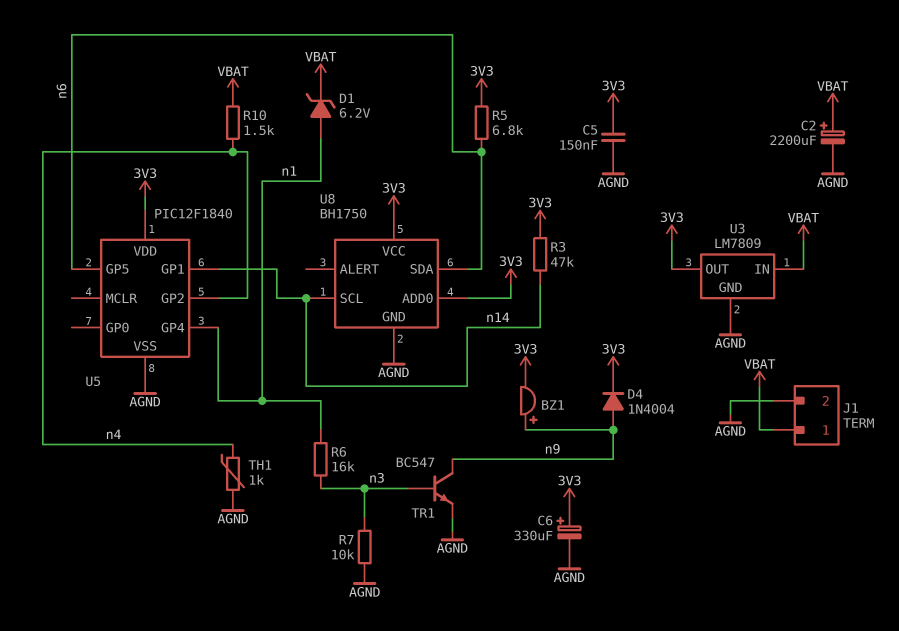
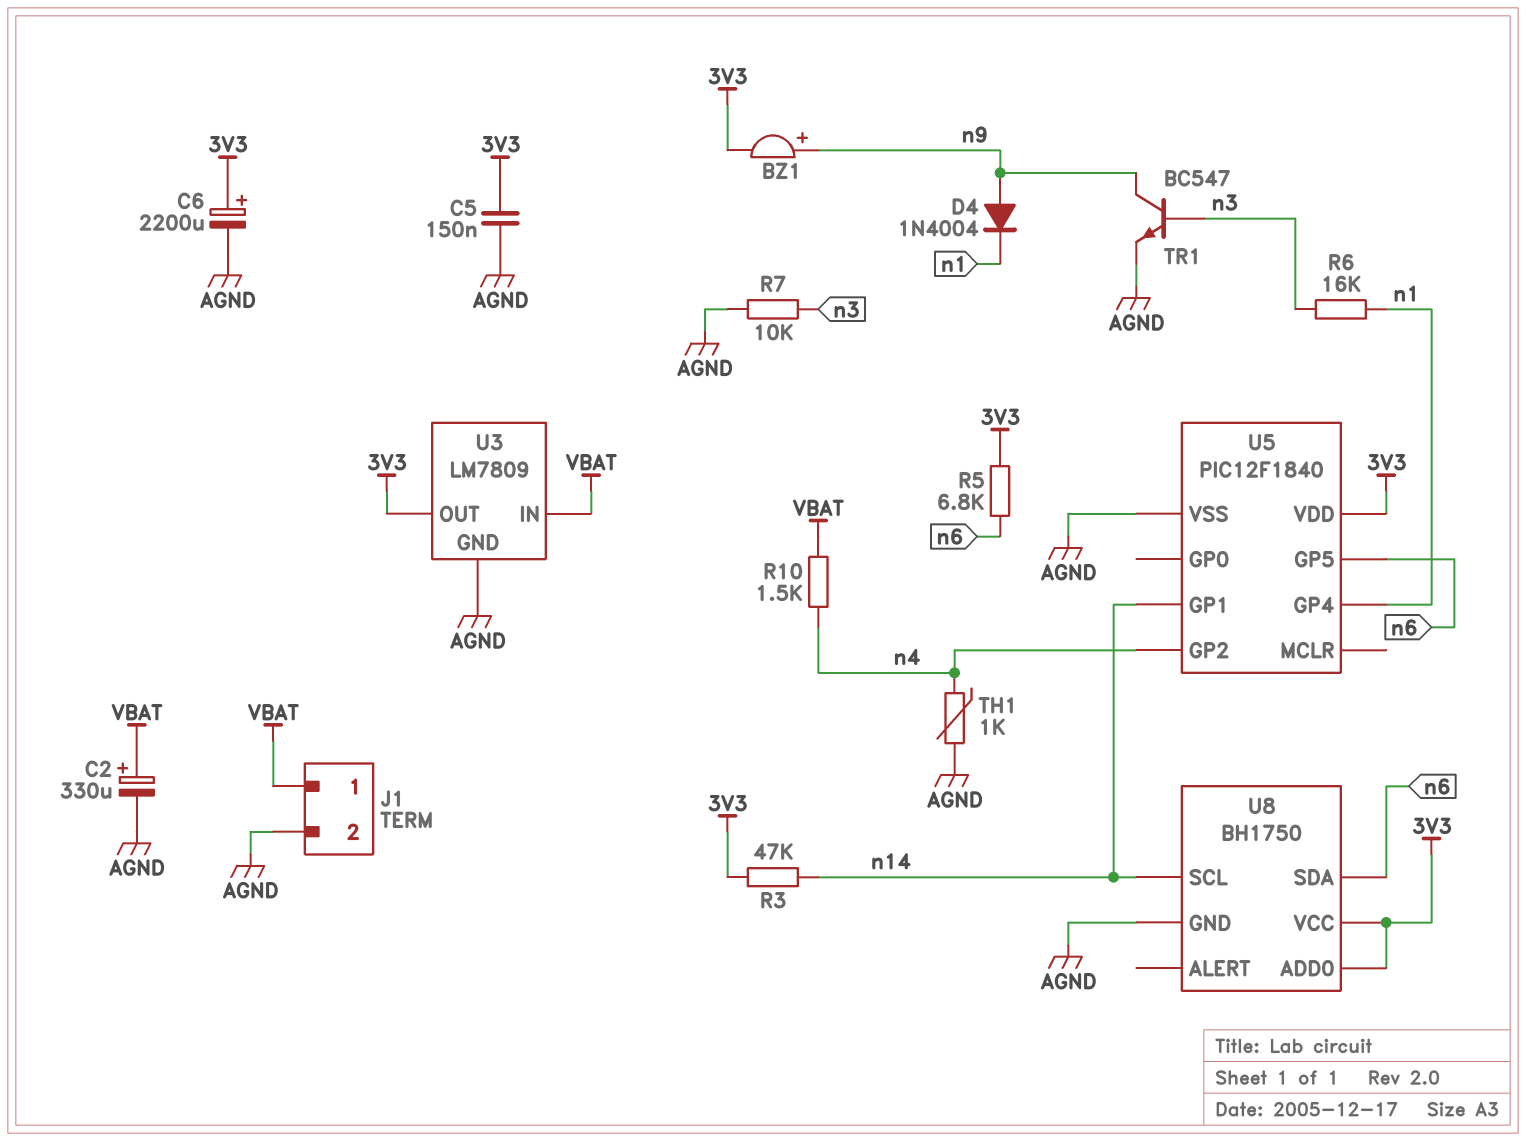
C2: 2200uF (plus VBAT, minus AGND) -> 330uF (plus VBAT, minus AGND)
C6: 330uF (plus 3V3, minus AGND) -> 2200uF (plus 3V3, minus AGND)
D1: zener 6.2V (A n1, K VBAT) -> none
D4: diode 1N4004 (A n9, K 3V3) -> diode 1N4004 (A n9, K n1)

